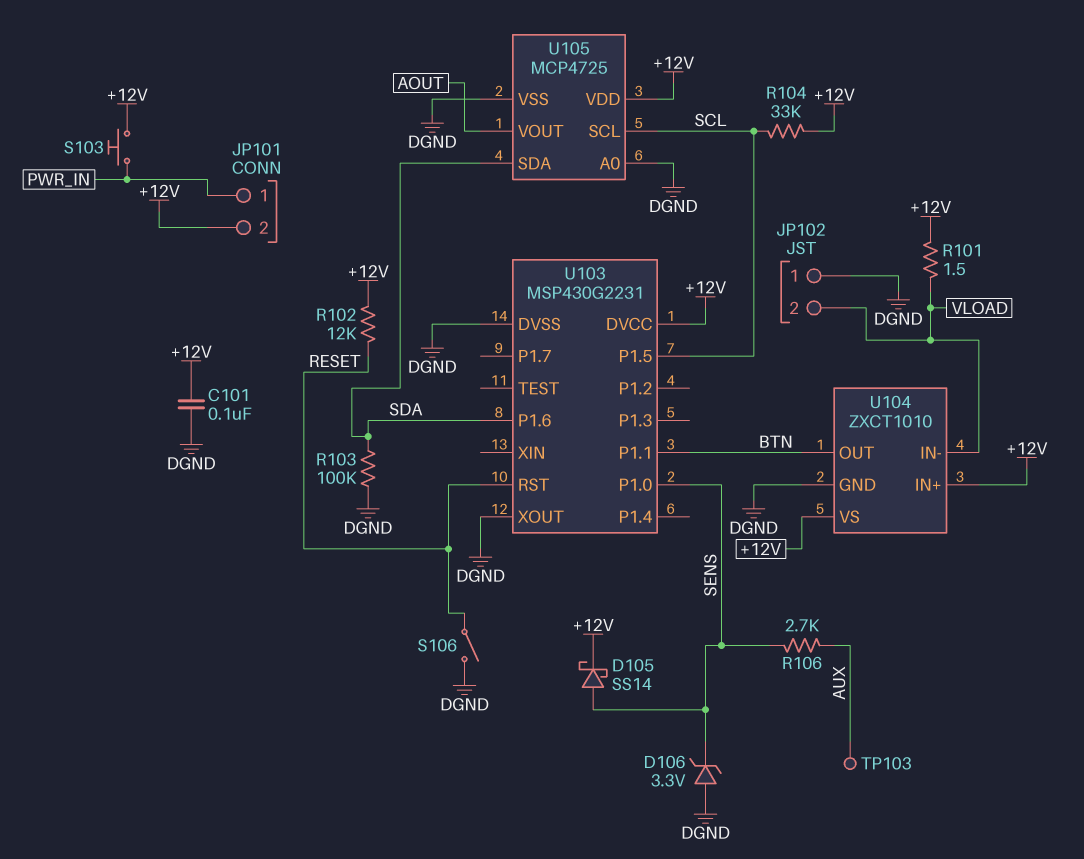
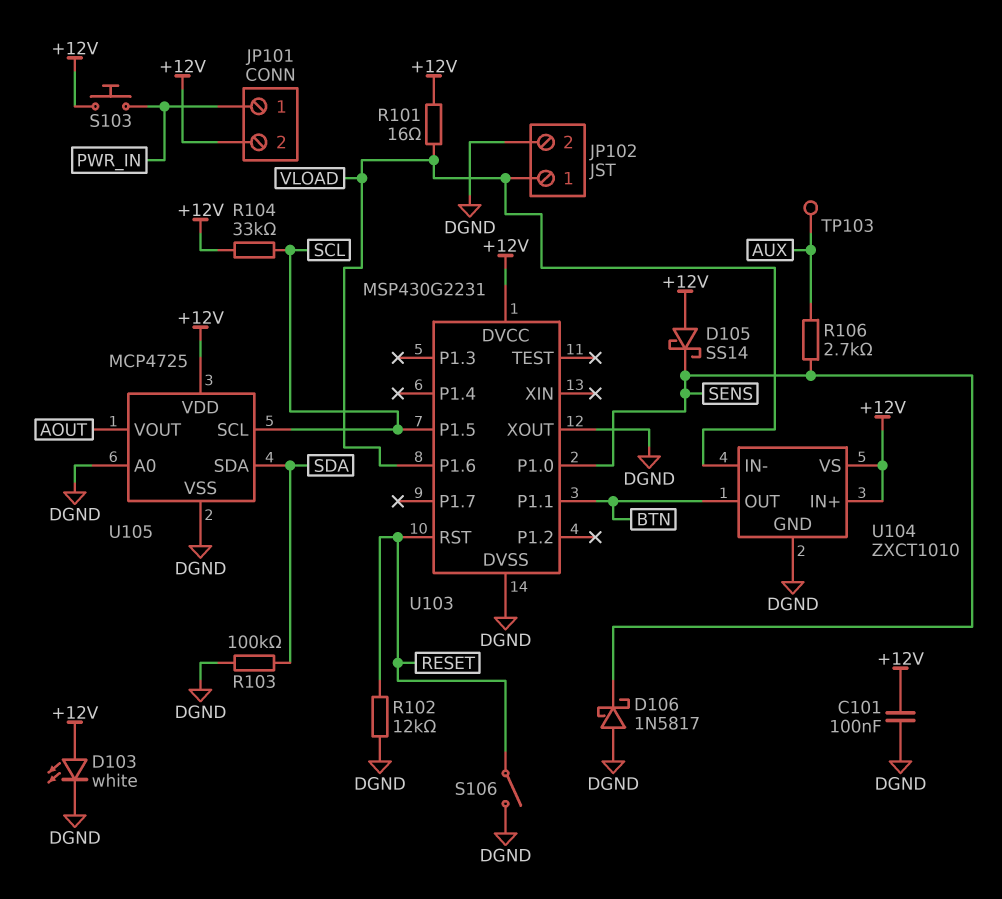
D103: none -> LED white (A +12V, K DGND)
D105: schottky SS14 (A SENS, K +12V) -> schottky SS14 (A +12V, K SENS)
D106: zener 3.3V (A DGND, K SENS) -> schottky 1N5817 (A DGND, K SENS)
JP102 pin 1: DGND -> VLOAD
JP102 pin 2: VLOAD -> DGND
R101: 1.5 (+12V, VLOAD) -> 16 (+12V, VLOAD)
R102: 12k (+12V, RESET) -> 12k (DGND, RESET)
U103 pin P1.6: SDA -> VLOAD

